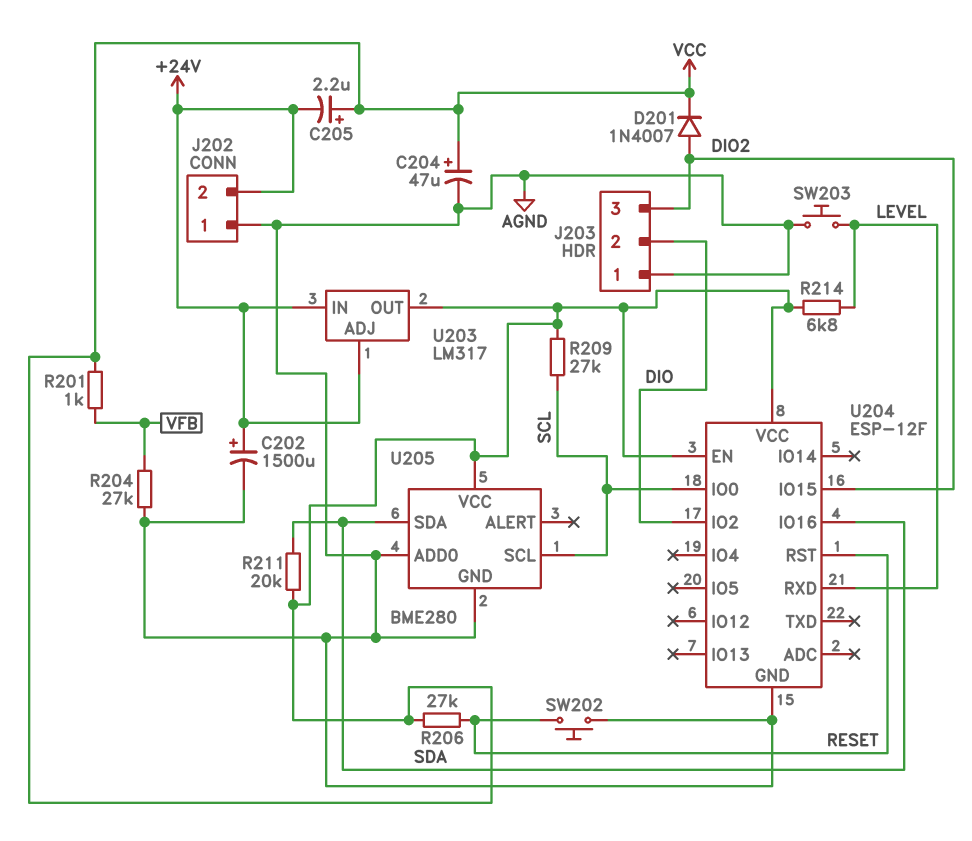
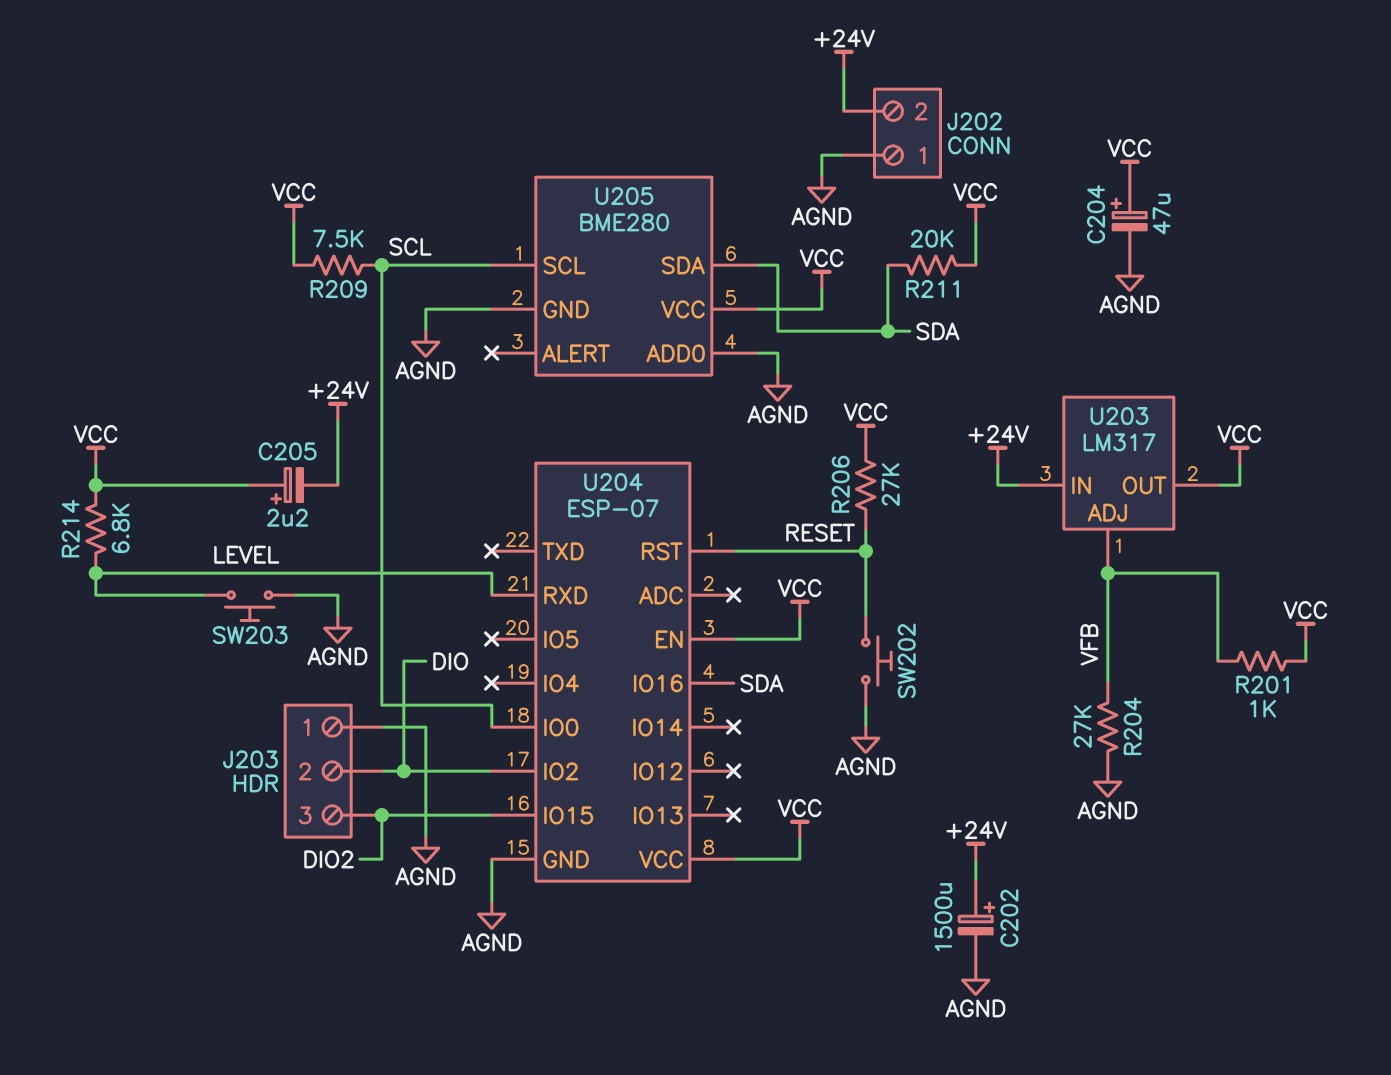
D201: diode 1N4007 (A DIO2, K VCC) -> none
R209: 27k (SCL, VCC) -> 7.5k (SCL, VCC)
U203 pin ADJ: +24V -> VFB
U204: ESP-12F -> ESP-07

